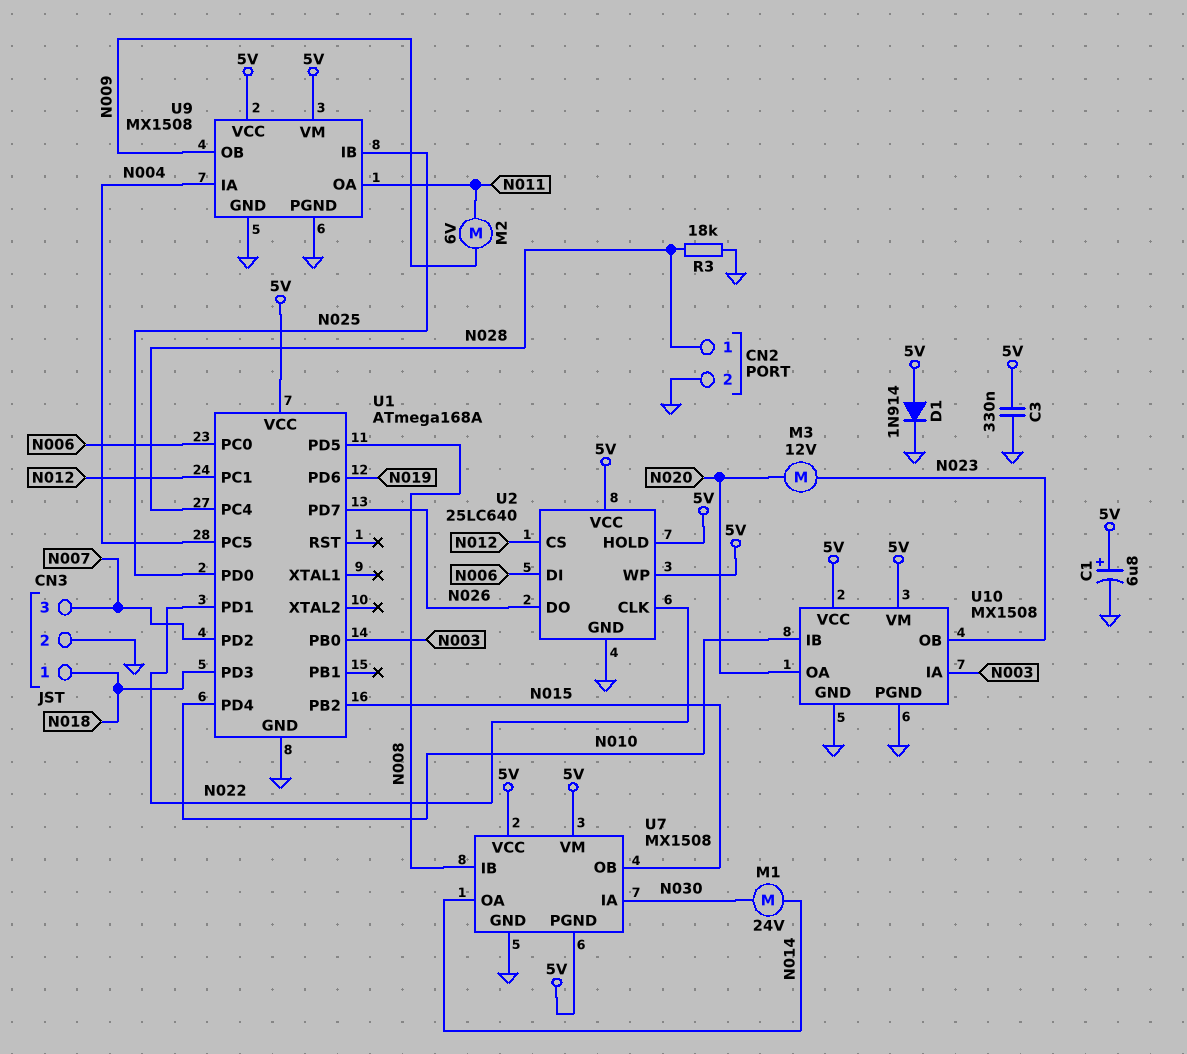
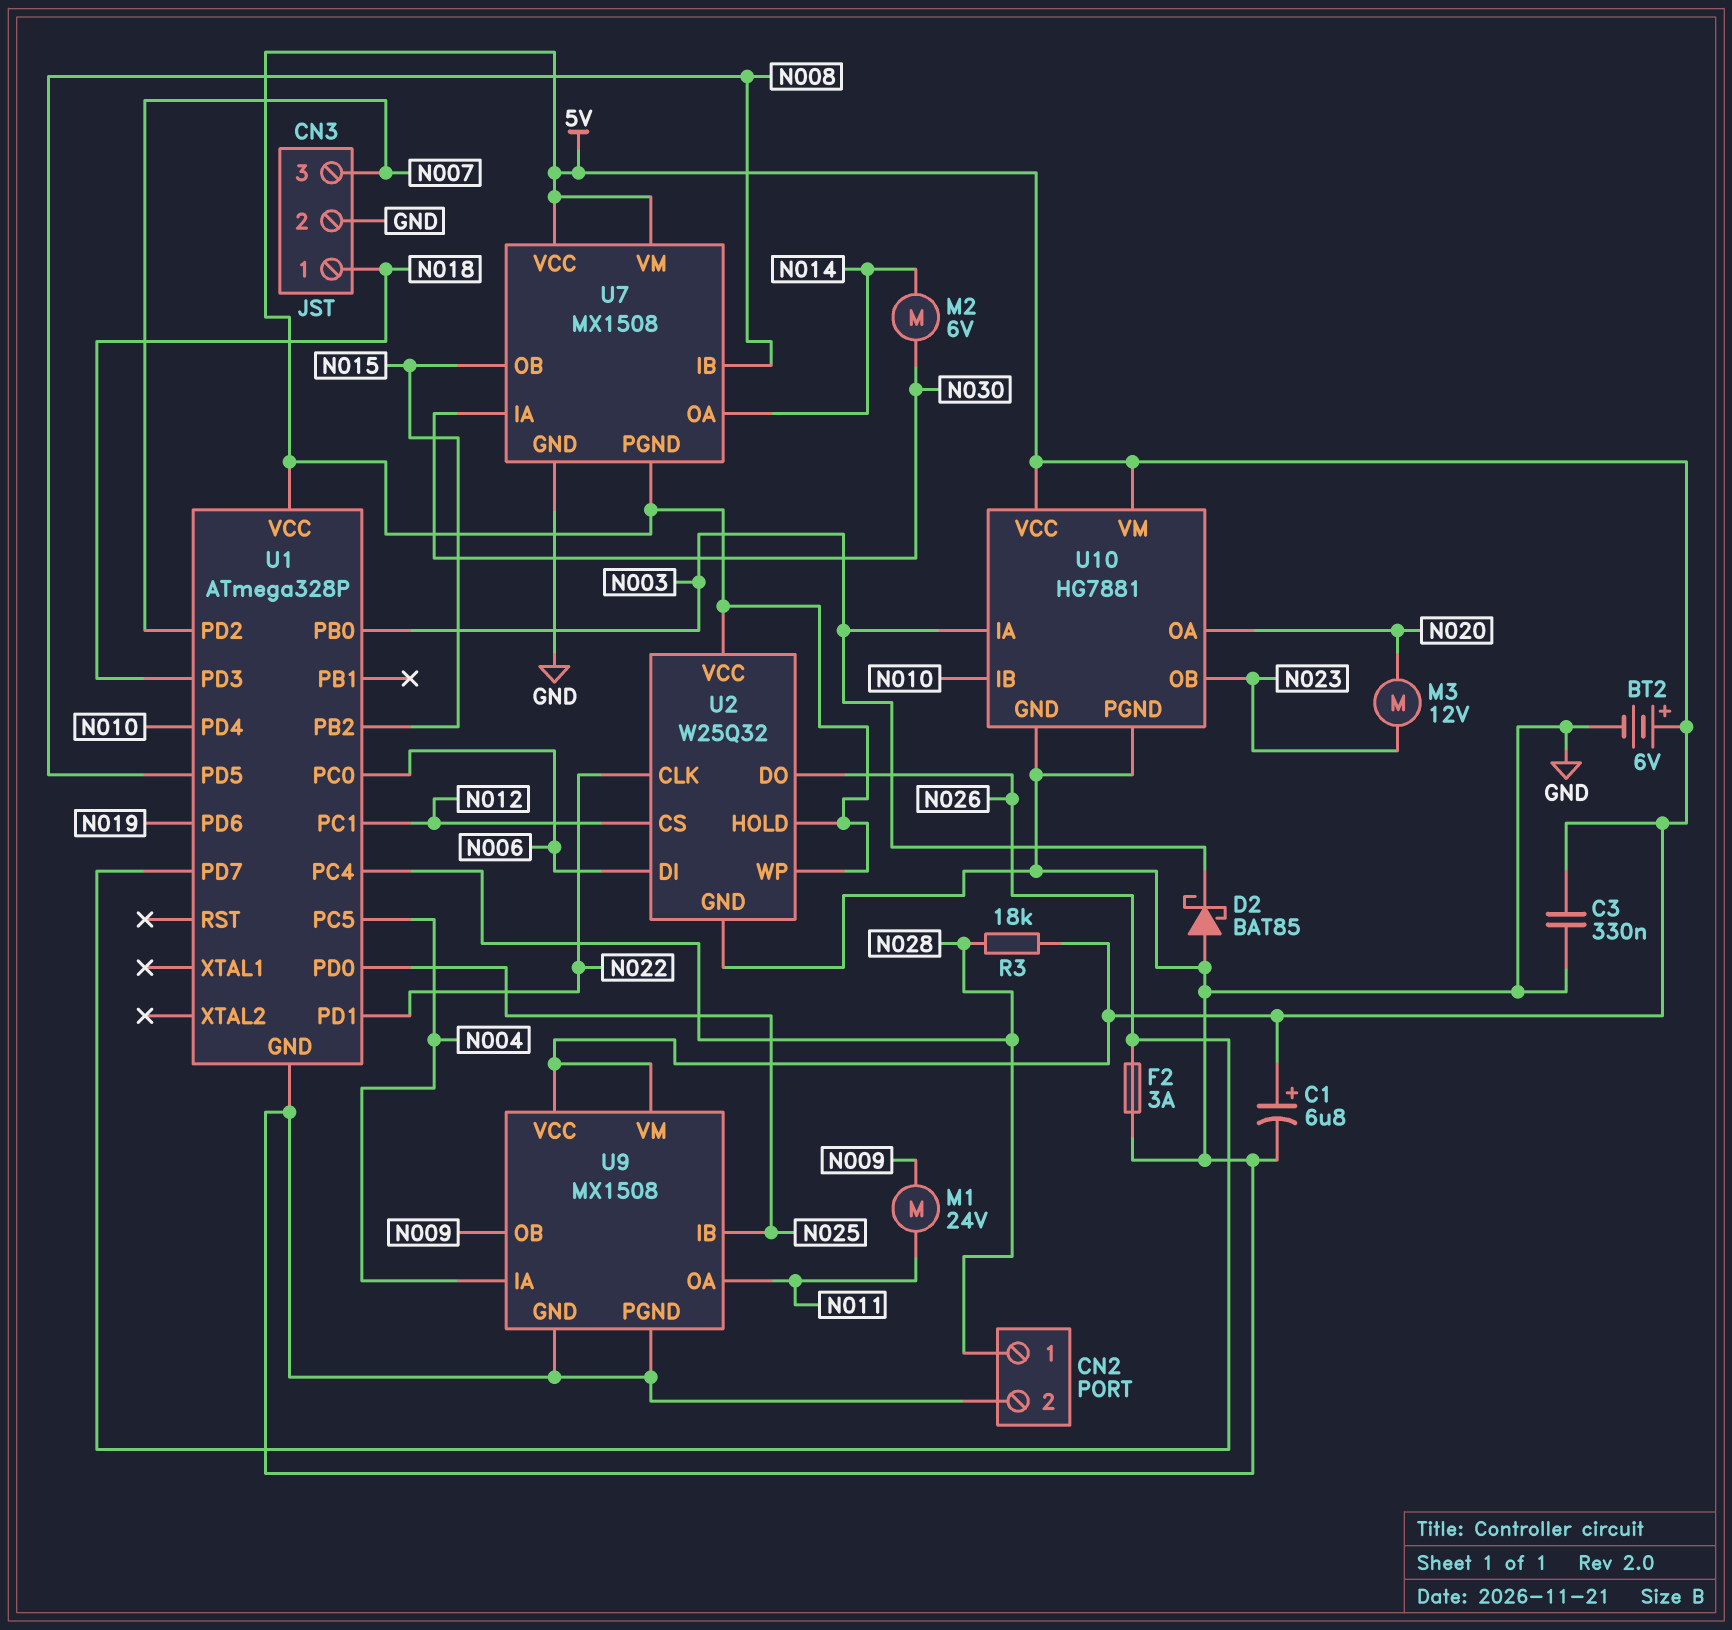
BT2: none -> 6V (plus 5V, minus GND)
D1: diode 1N914 (A 5V, K GND) -> none
D2: none -> schottky BAT85 (A GND, K N003)
F2: none -> 3A (GND, N026)
M1: motor 24V (N014, N030) -> motor 24V (N009, N011)
M2: motor 6V (N009, N011) -> motor 6V (N014, N030)
R3: 18k (GND, N028) -> 18k (5V, N028)
U1: ATmega168A -> ATmega328P
U2: 25LC640 -> W25Q32
U10: MX1508 -> HG7881

